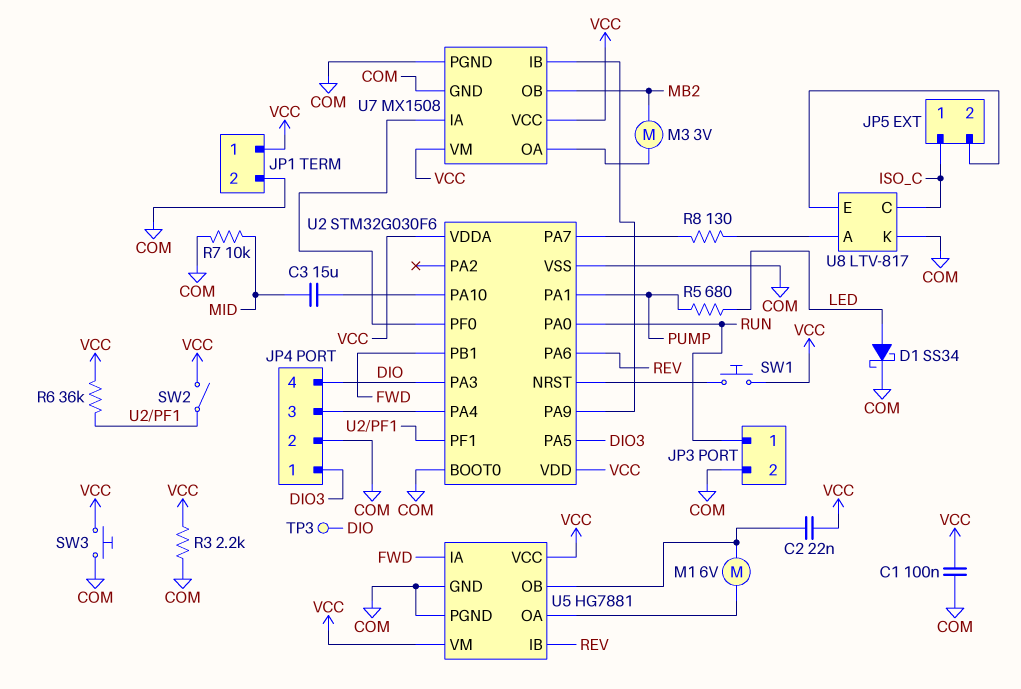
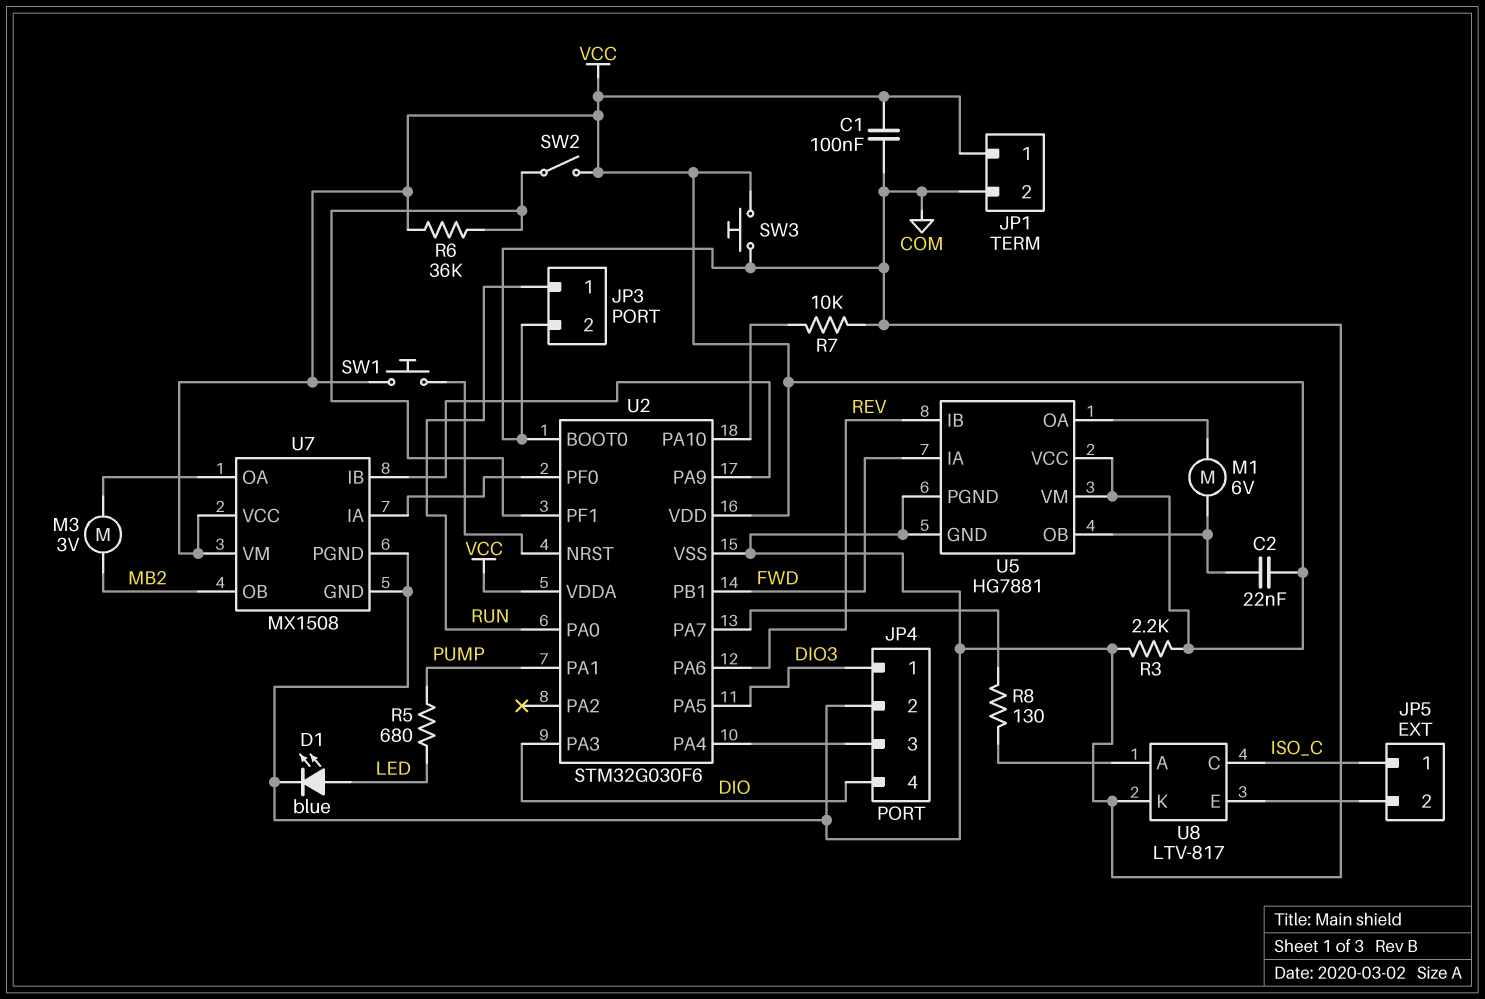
C3: 15uF (MID, U2/PA10) -> none
D1: schottky SS34 (A LED, K COM) -> LED blue (A LED, K COM)
R7: 10k (COM, MID) -> 10k (COM, U2/PA10)
TP3: test point (DIO) -> none

